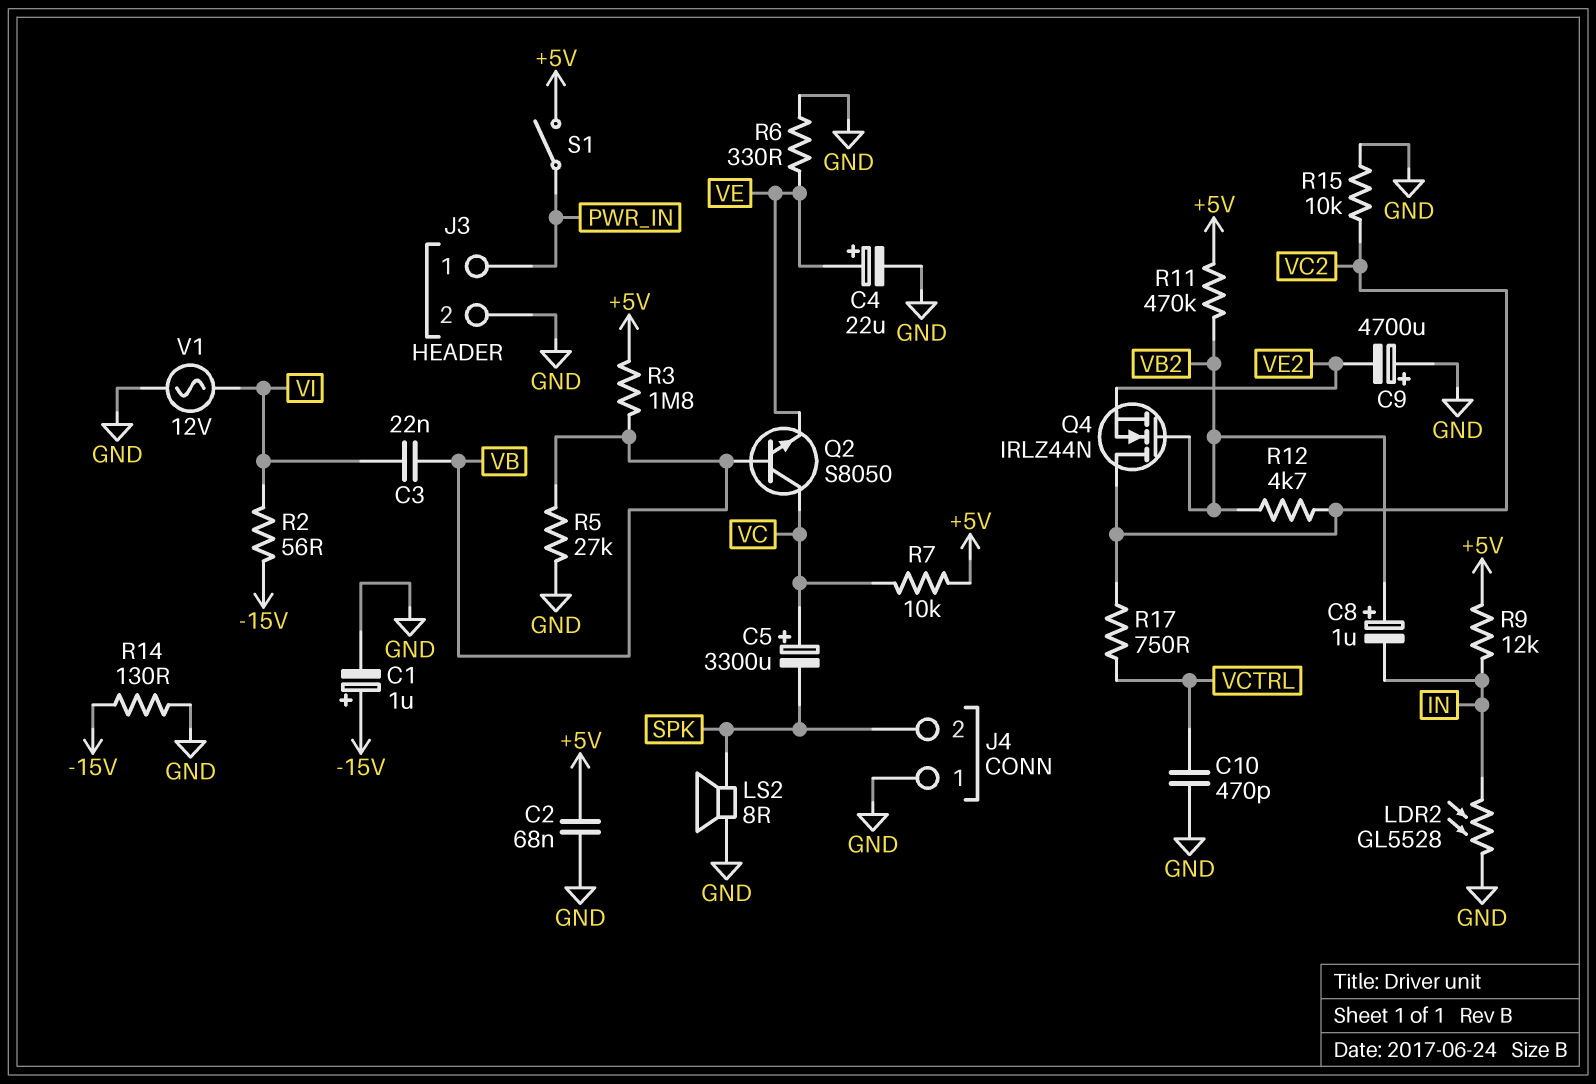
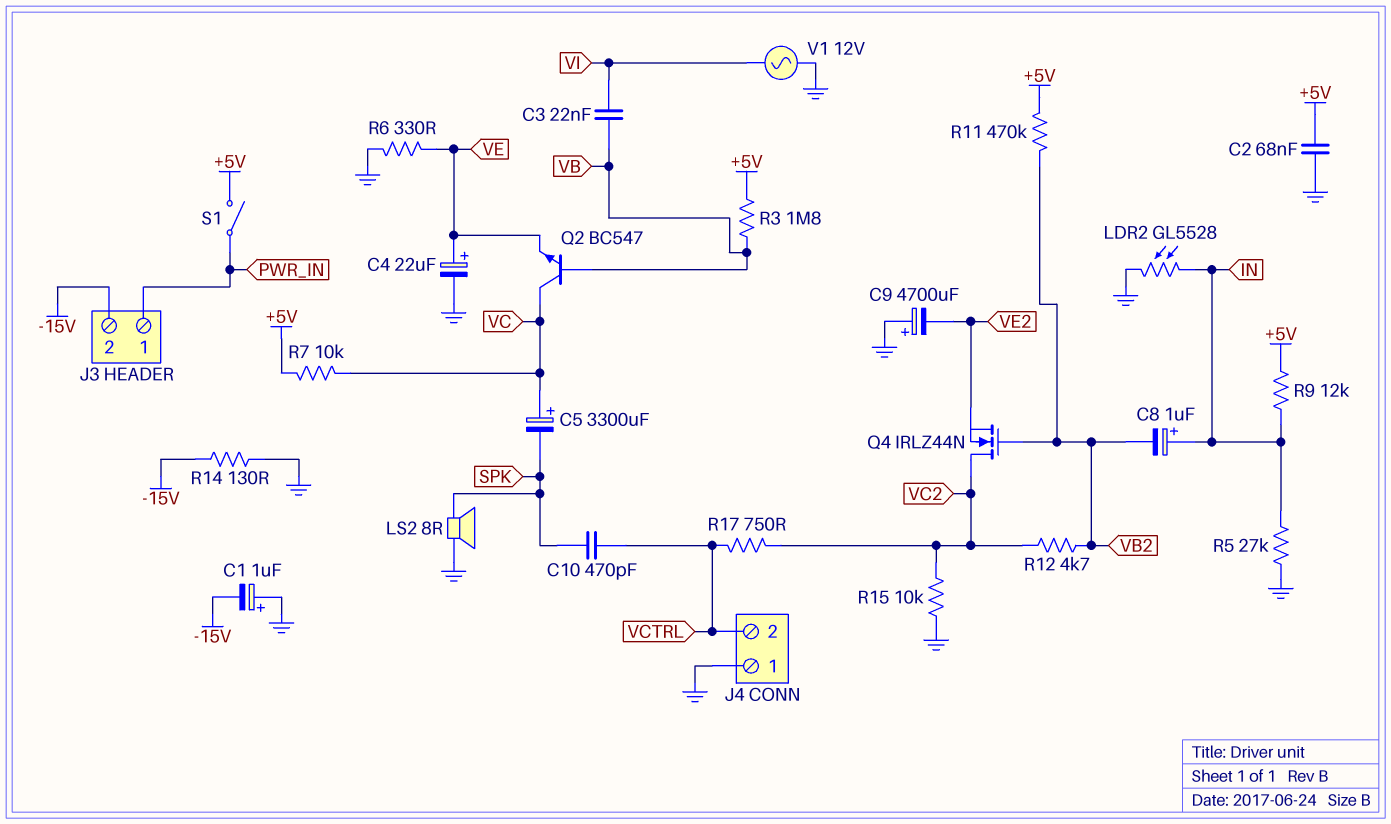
C1: 1uF (plus -15V, minus GND) -> 1uF (plus GND, minus -15V)
C8: 1uF (plus VB2, minus IN) -> 1uF (plus IN, minus VB2)
C10: 470pF (GND, VCTRL) -> 470pF (SPK, VCTRL)
J3 pin 2: GND -> -15V
J4 pin 2: SPK -> VCTRL
Q2: NPN S8050 (B VB, C VC, E VE) -> NPN BC547 (B VB, C VC, E VE)
R2: 56 (-15V, VI) -> none
R5: 27k (GND, VB) -> 27k (GND, IN)

